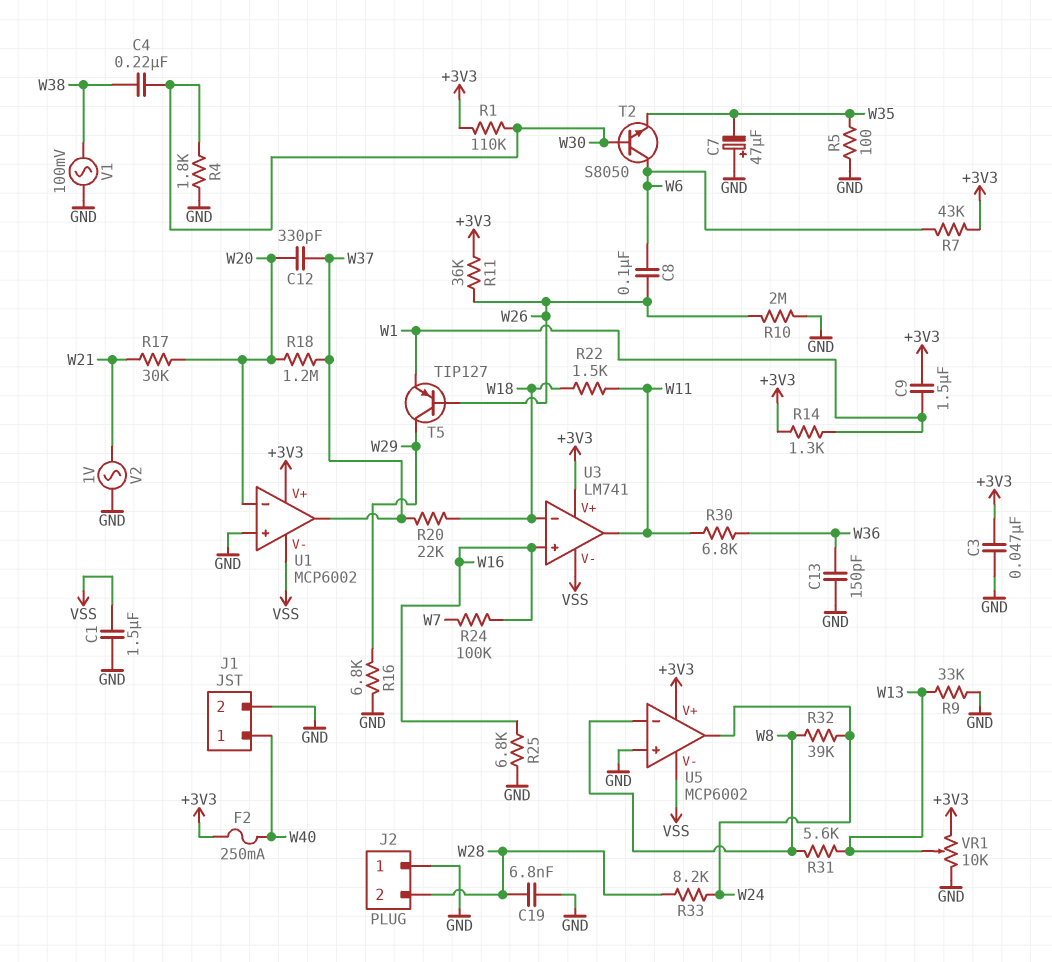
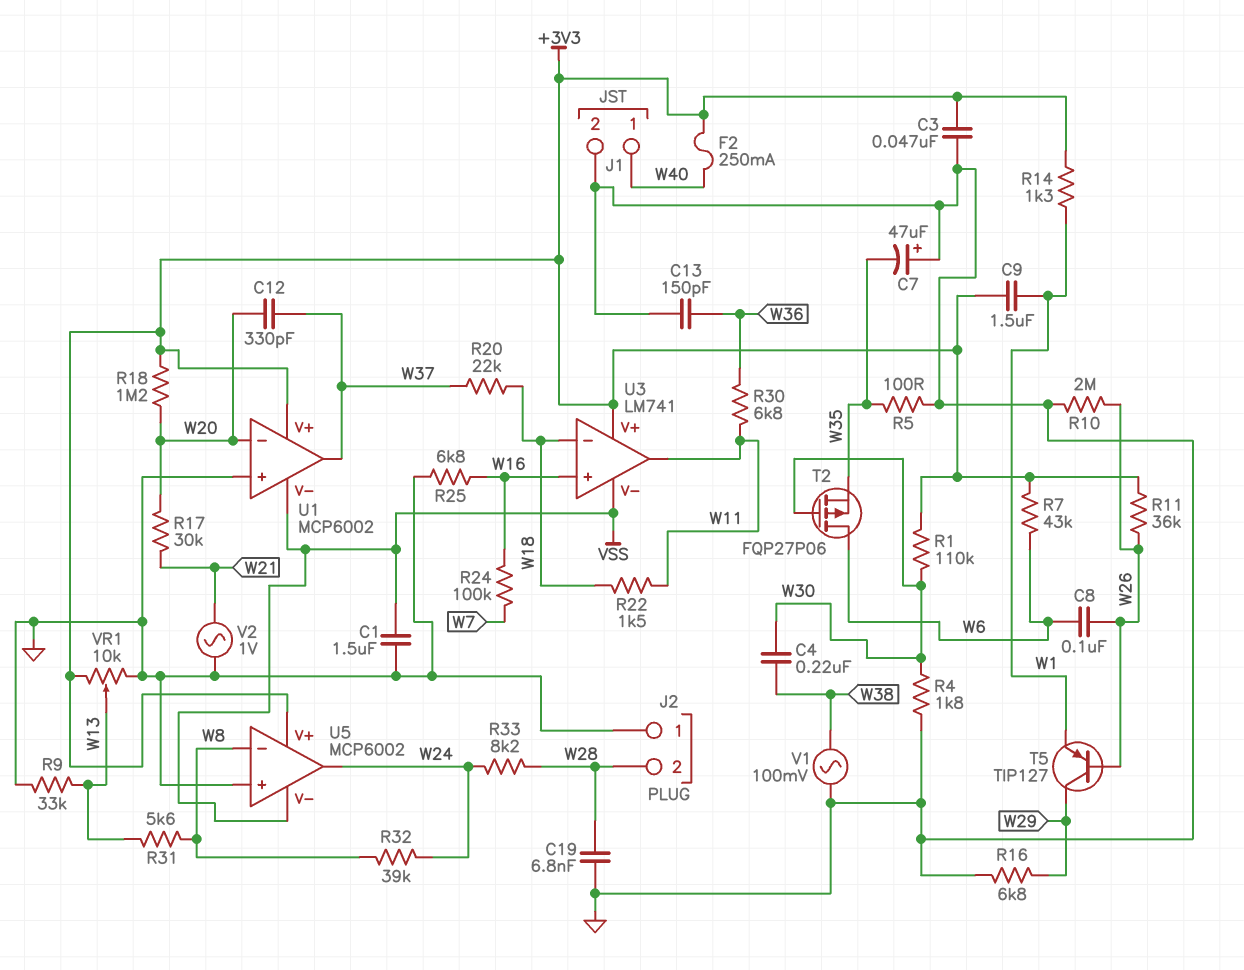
R18: 1.2M (W20, W37) -> 1.2M (+3V3, W20)
T2: NPN S8050 (B W30, C W6, E W35) -> PMOS FQP27P06 (G W30, D W6, S W35)

